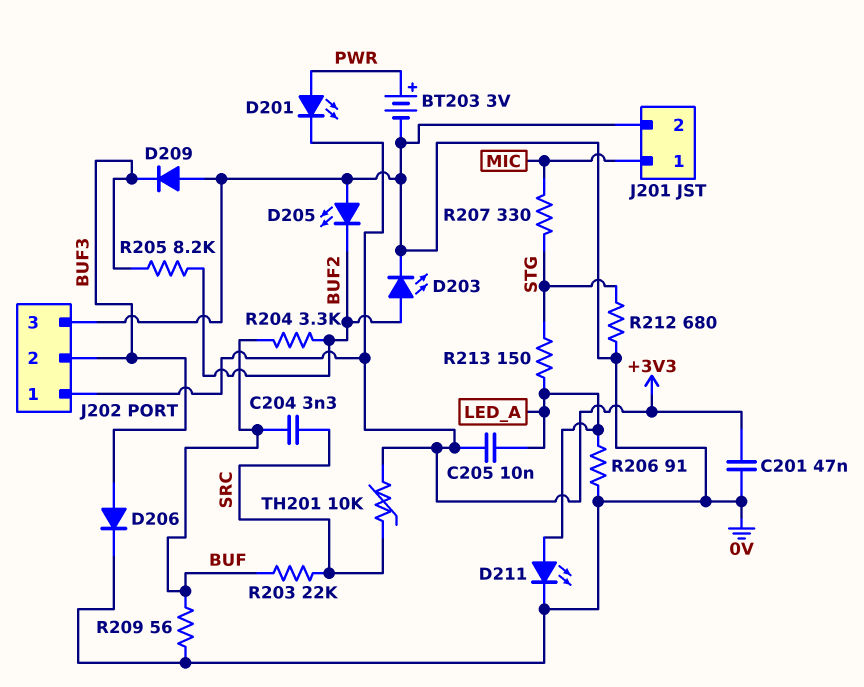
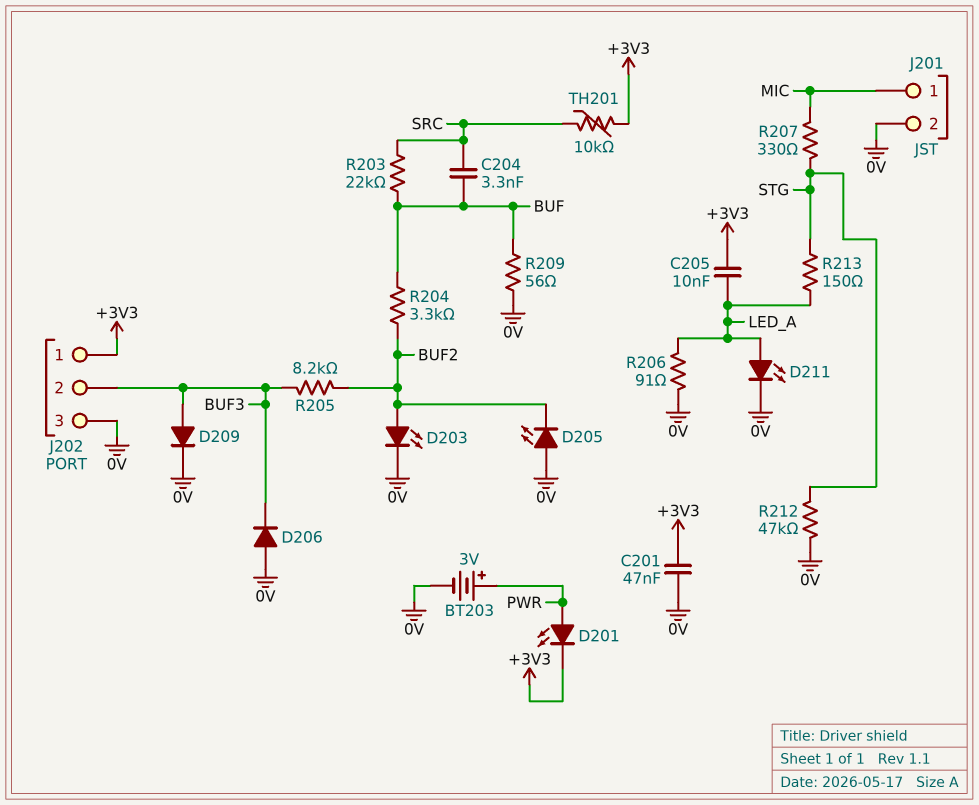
D206: diode (A BUF3, K 0V) -> diode (A 0V, K BUF3)
D209: diode (A 0V, K BUF3) -> diode (A BUF3, K 0V)
R212: 680 (0V, STG) -> 47k (0V, STG)

